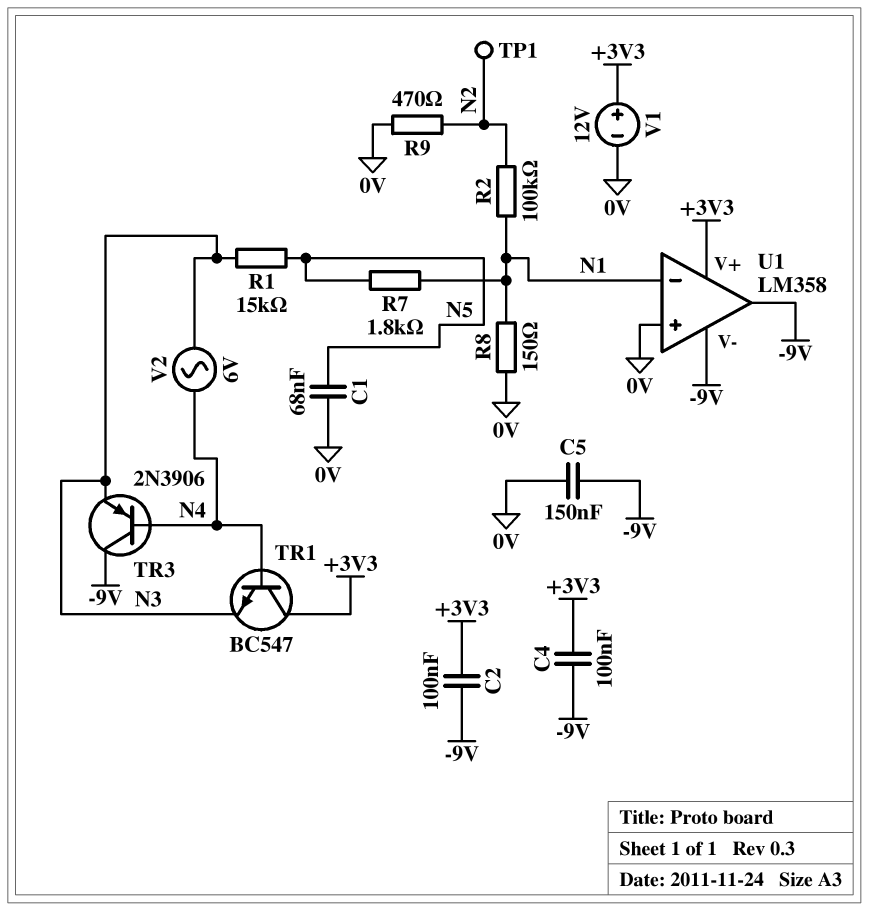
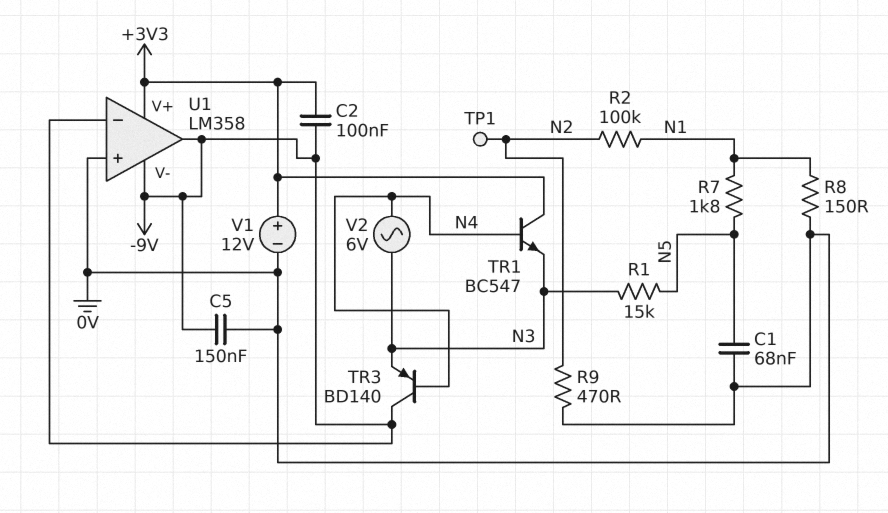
C4: 100nF (+3V3, -9V) -> none
TR3: PNP 2N3906 (B N4, C -9V, E N3) -> PNP BD140 (B N4, C -9V, E N3)
U1 pin in-: N1 -> -9V

